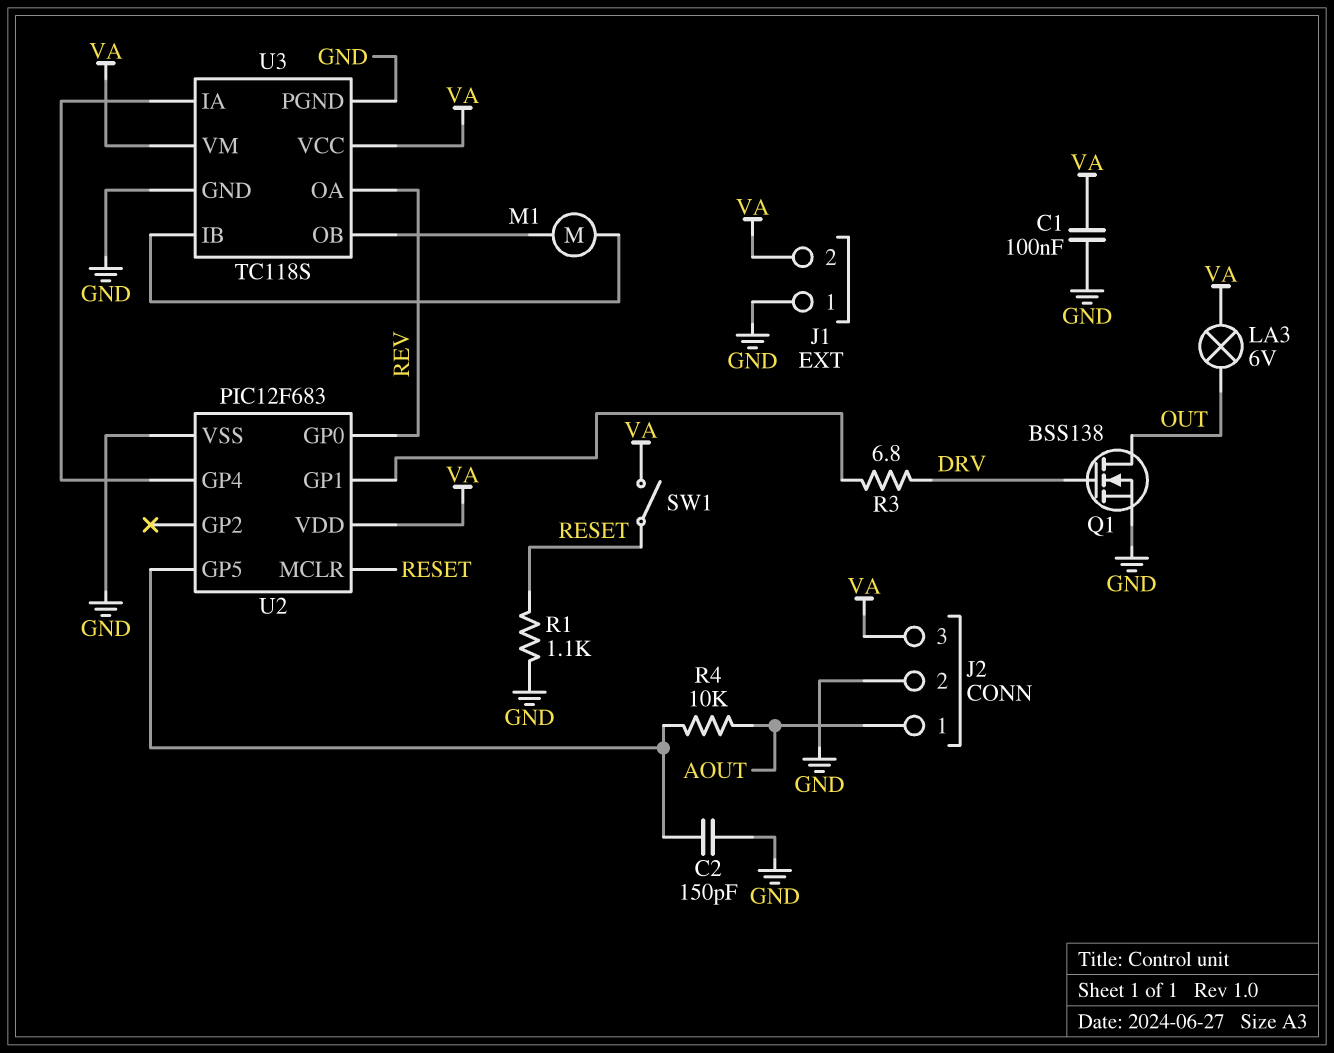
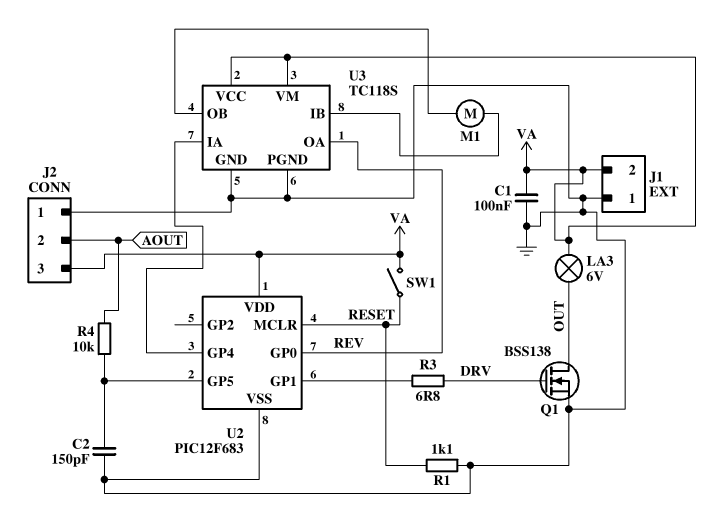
J2 pin 1: AOUT -> GND
J2 pin 2: GND -> AOUT

